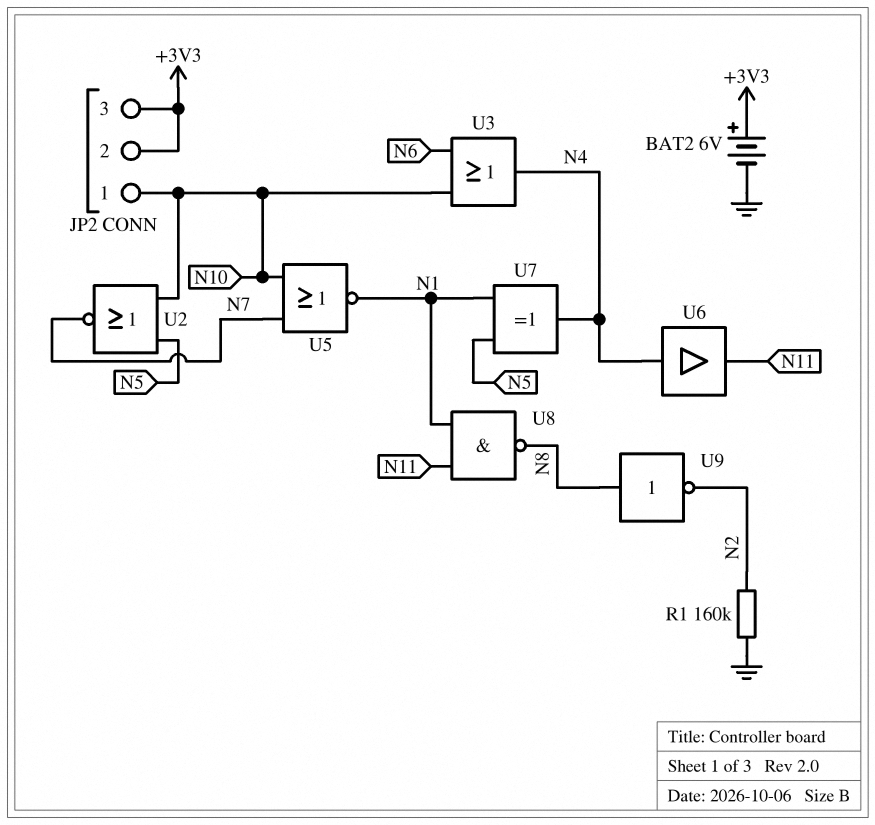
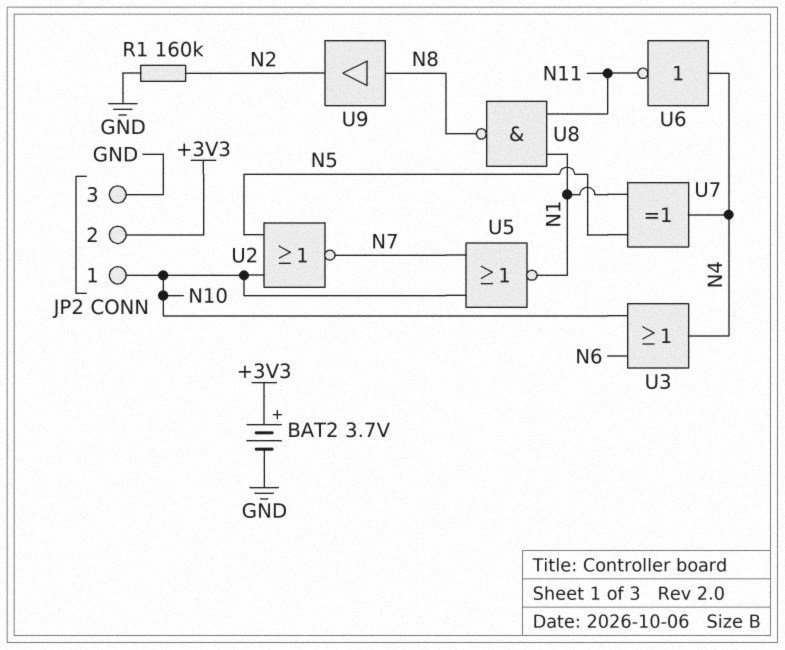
BAT2: 6V (plus +3V3, minus GND) -> 3.7V (plus +3V3, minus GND)
JP2 pin 3: +3V3 -> GND
U6: buffer (in N4, out N11) -> NOT (in N4, out N11)
U9: NOT (in N8, out N2) -> buffer (in N8, out N2)

